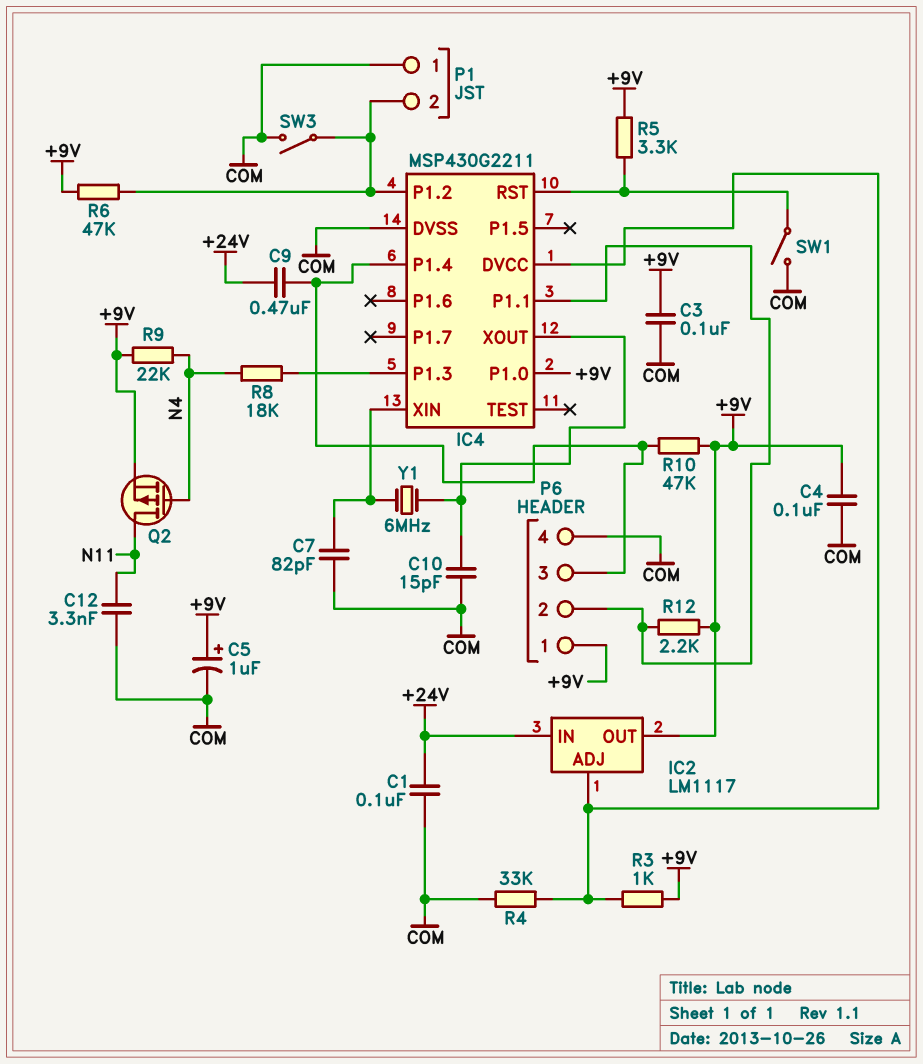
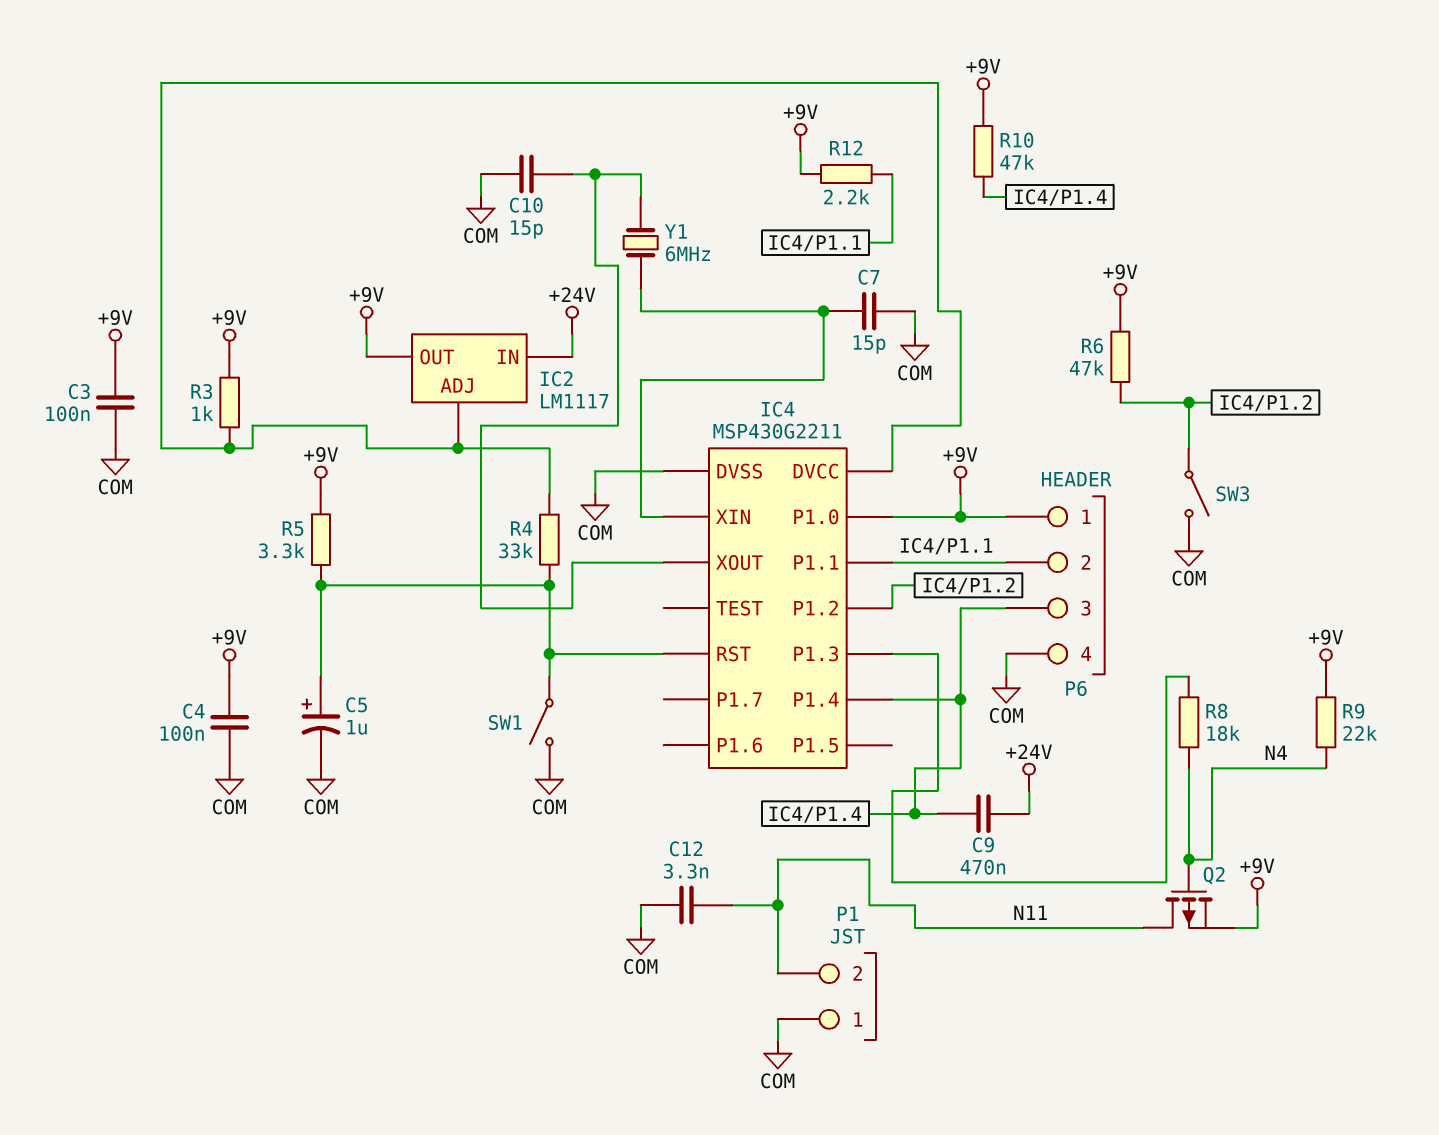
C1: 100nF (+24V, COM) -> none
C5: 1uF (plus +9V, minus COM) -> 1uF (plus IC4/RST, minus COM)
C7: 82pF (COM, IC4/XIN) -> 15pF (COM, IC4/XIN)
P1 pin 2: IC4/P1.2 -> N11
R4: 33k (COM, IC2/ADJ) -> 33k (IC2/ADJ, IC4/RST)

